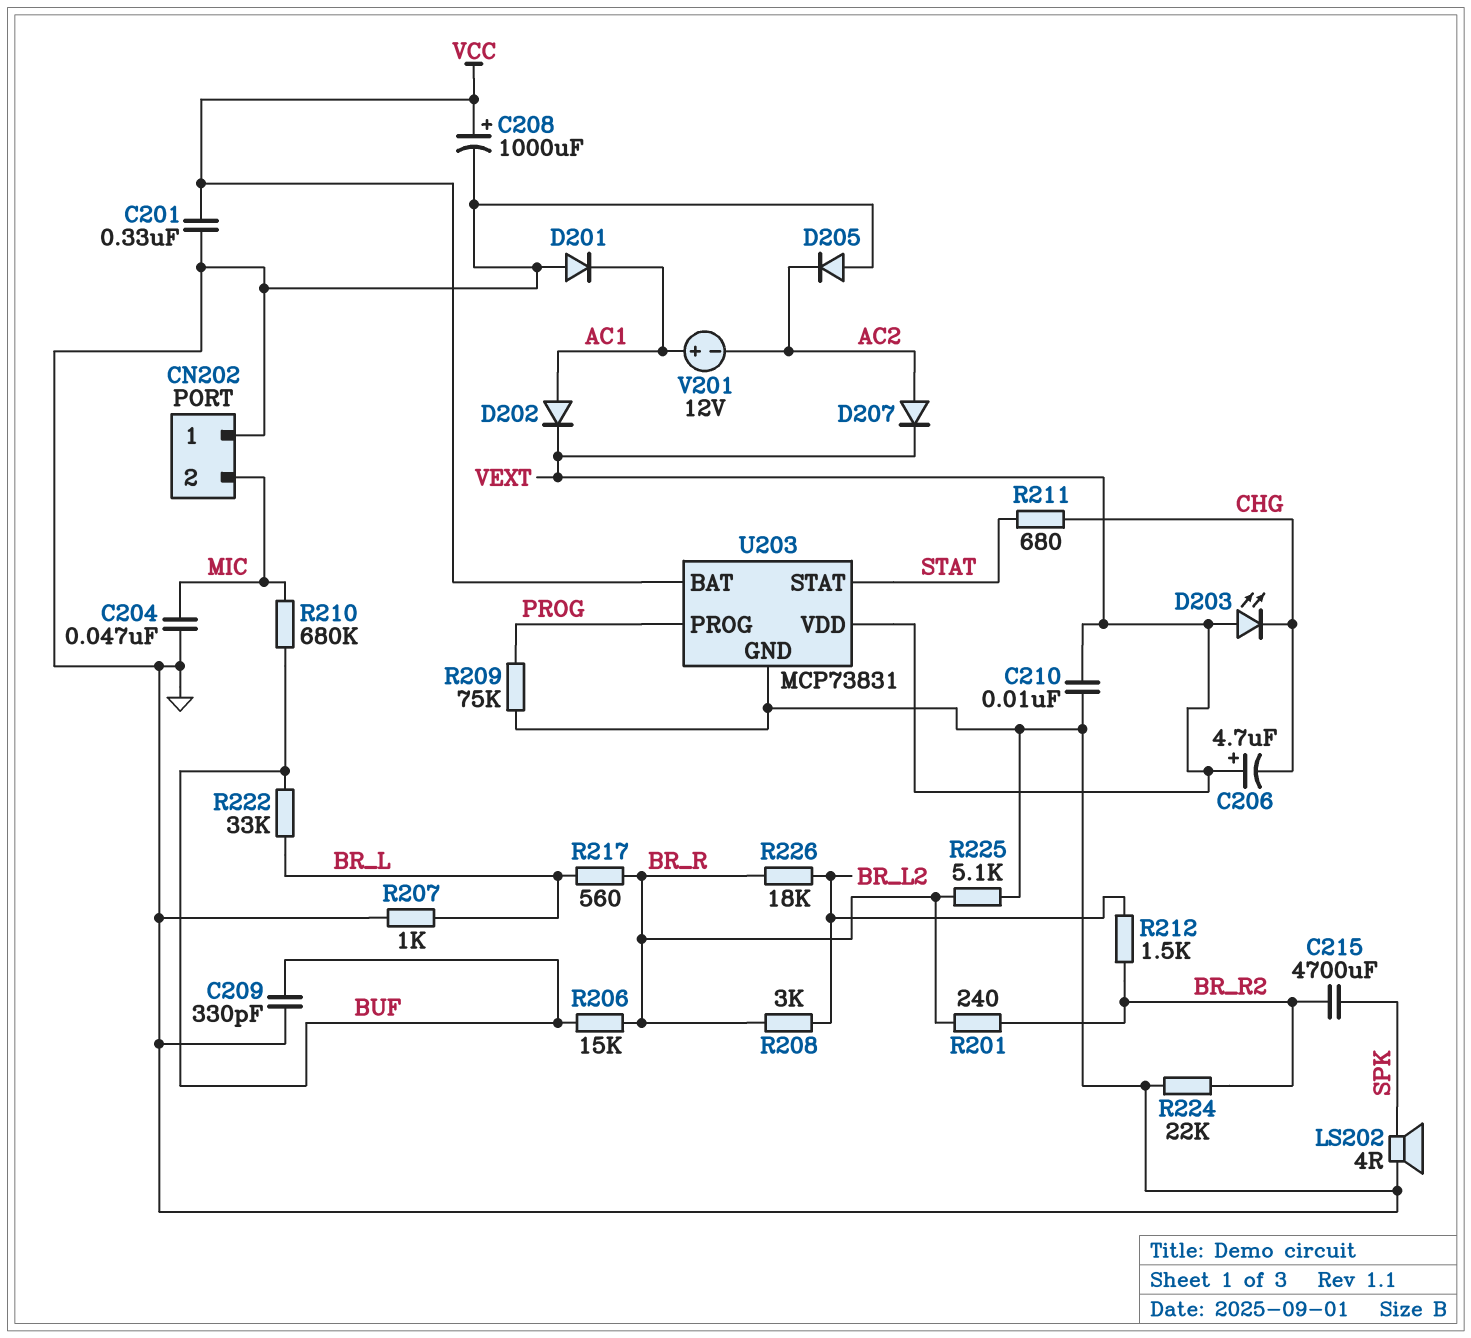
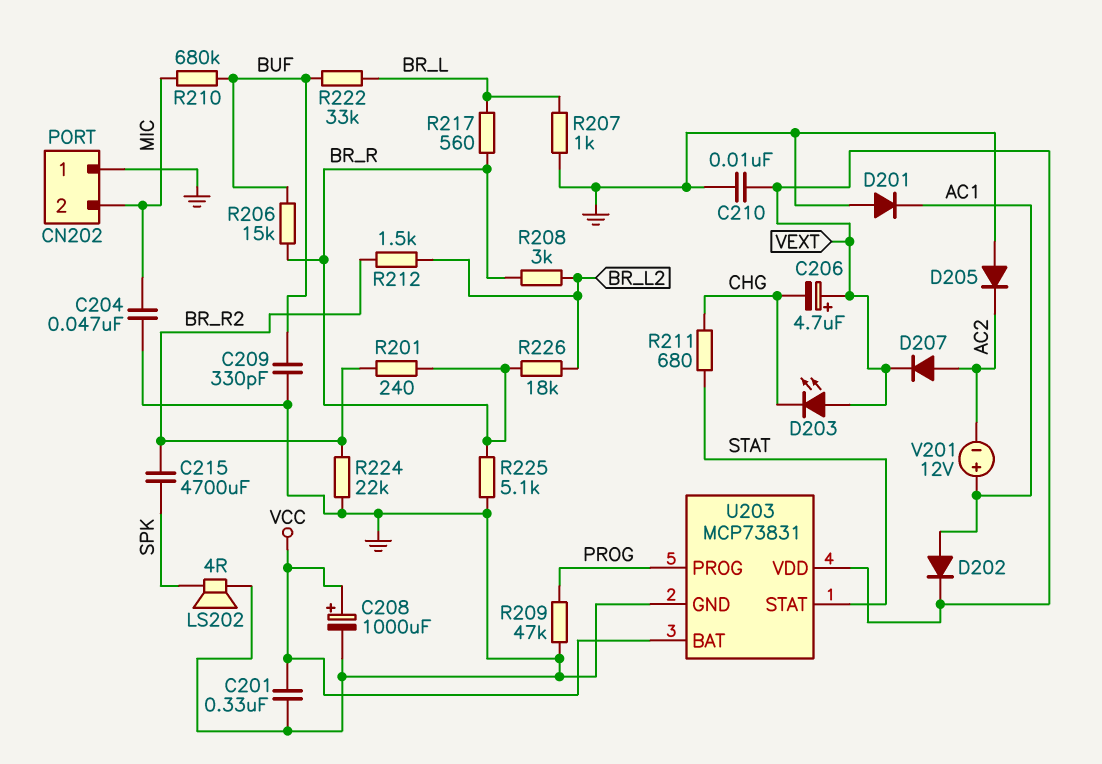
R209: 75k (GND, PROG) -> 47k (GND, PROG)

